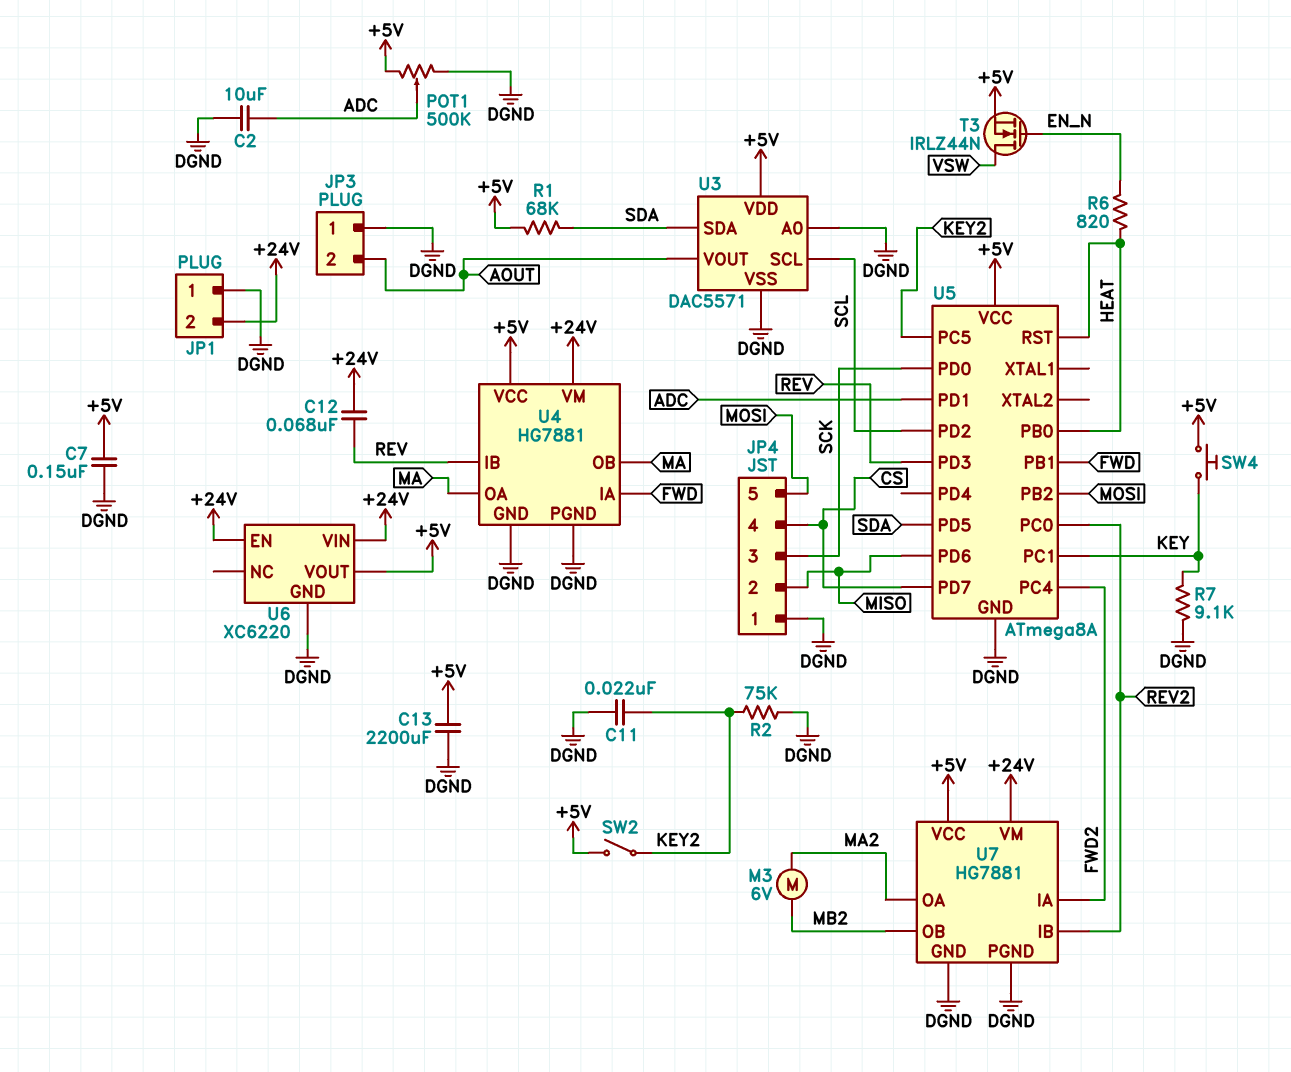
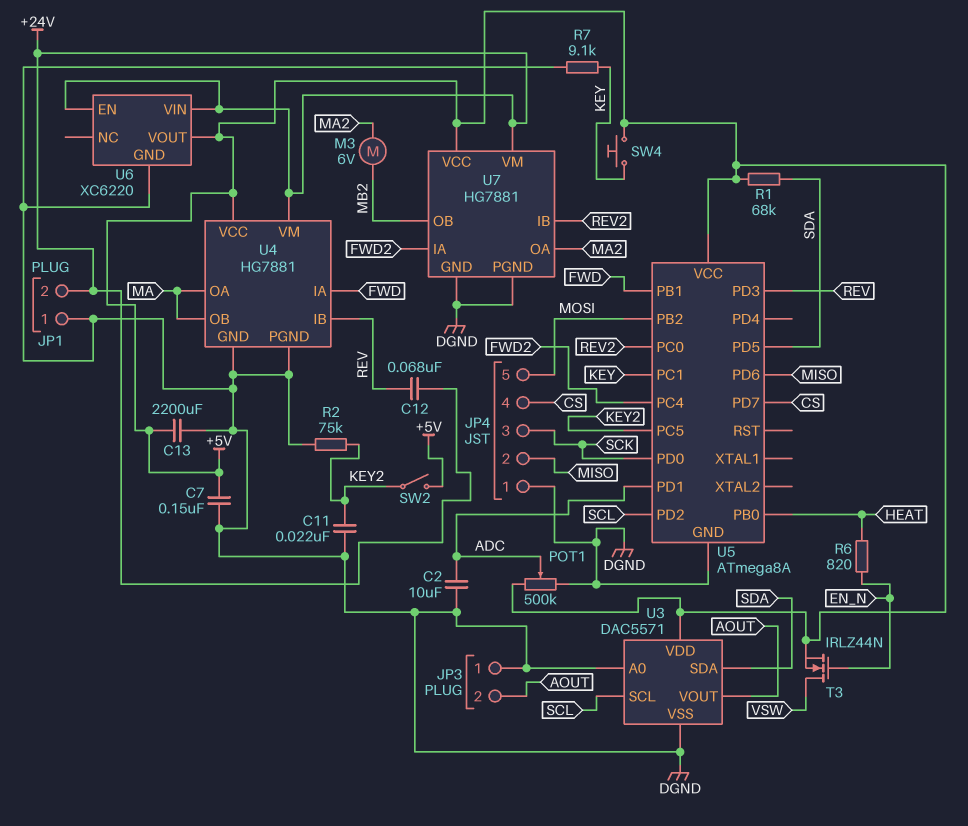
U5 pin RST: HEAT -> none

